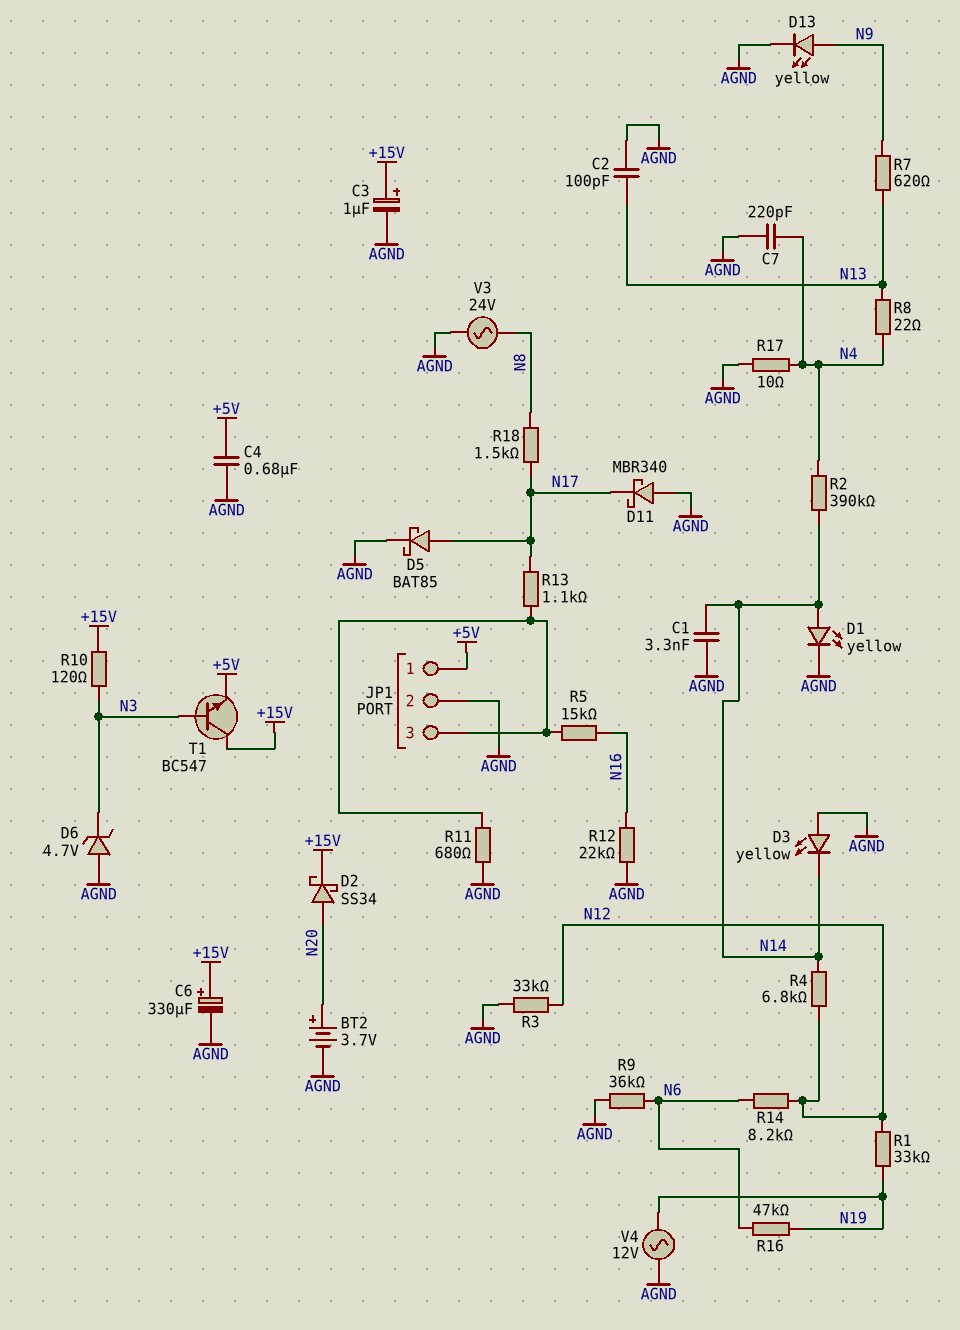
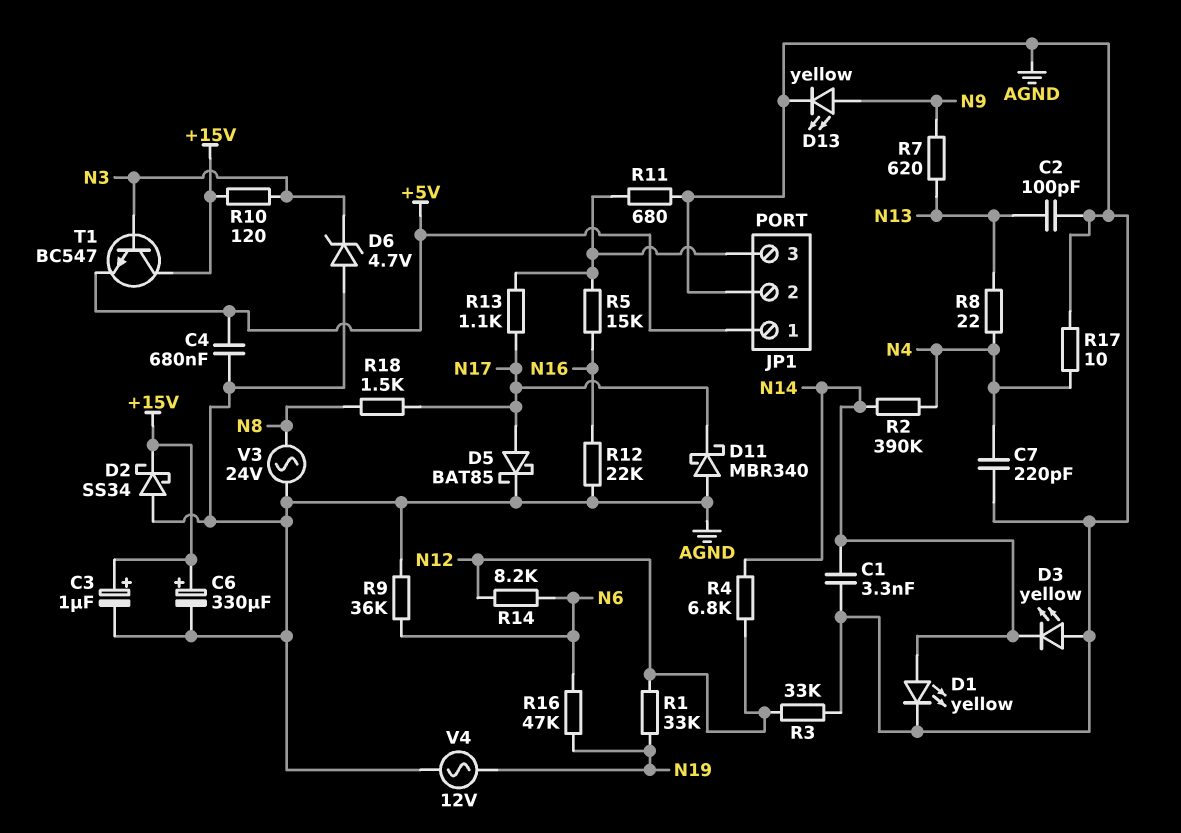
BT2: 3.7V (plus N20, minus AGND) -> none
D2: schottky SS34 (A N20, K +15V) -> schottky SS34 (A AGND, K +15V)

